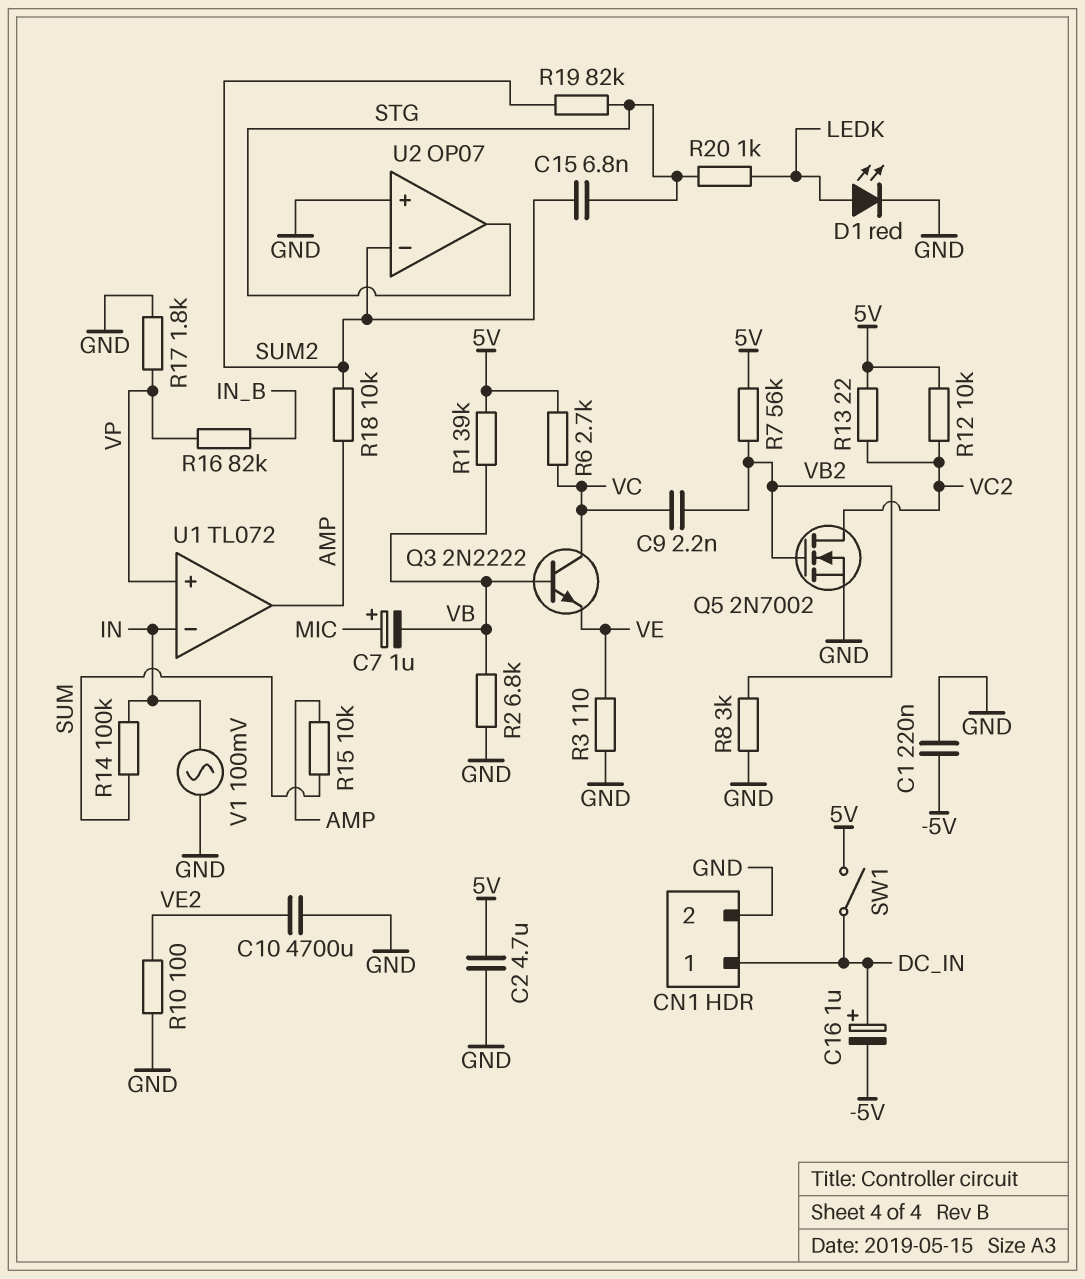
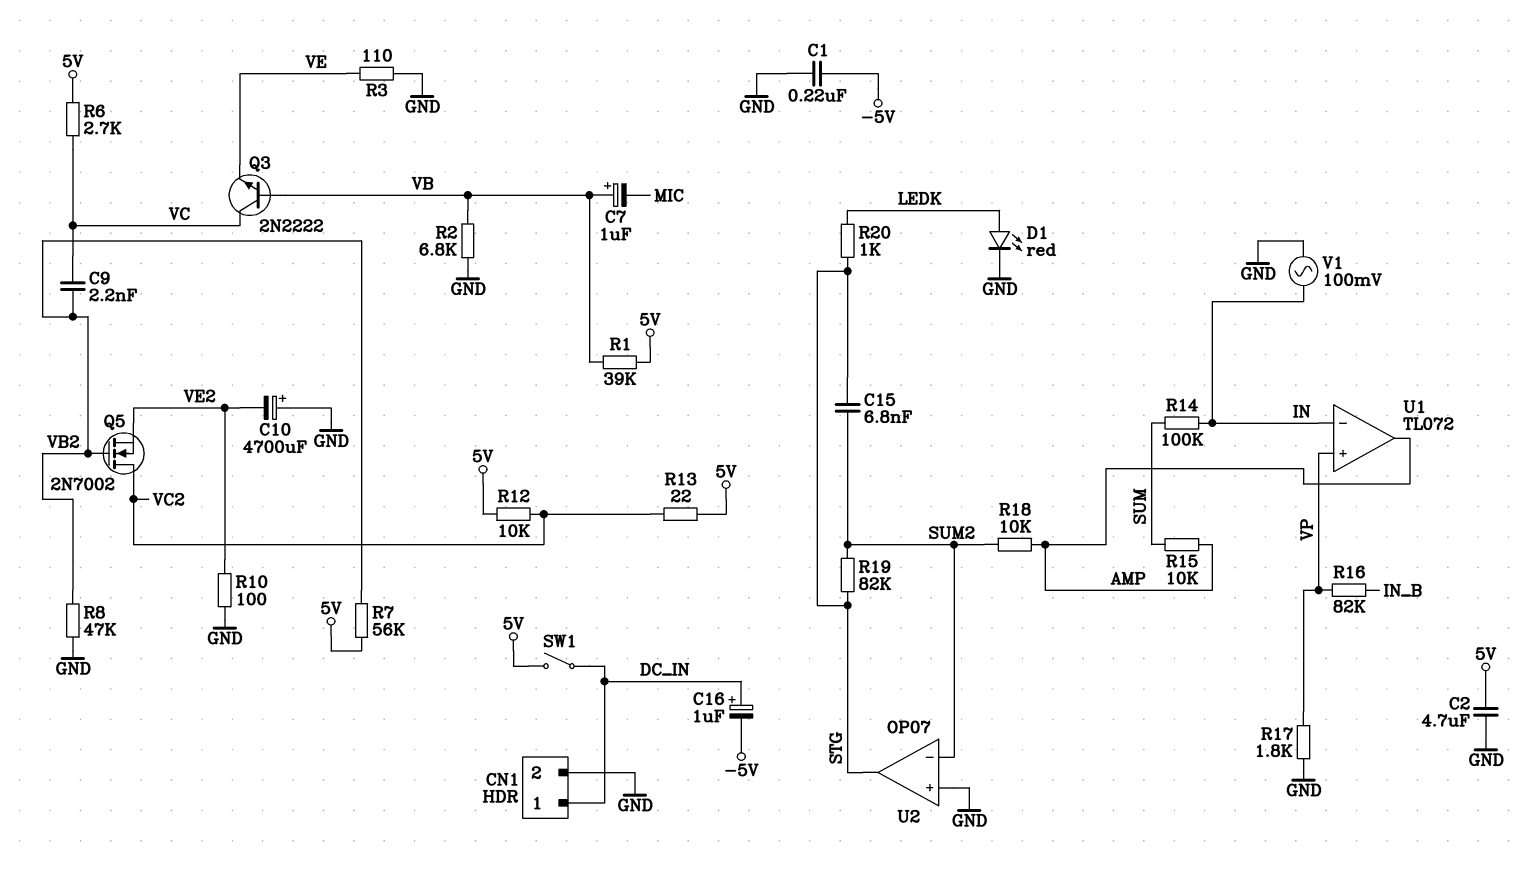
C7: 1uF (plus MIC, minus VB) -> 1uF (plus VB, minus MIC)
C10: 4700uF (GND, VE2) -> 4700uF (plus GND, minus VE2)
Q5: NMOS 2N7002 (G VB2, D VC2, S GND) -> NMOS 2N7002 (G VB2, D VC2, S VE2)
R8: 3k (GND, VB2) -> 47k (GND, VB2)

